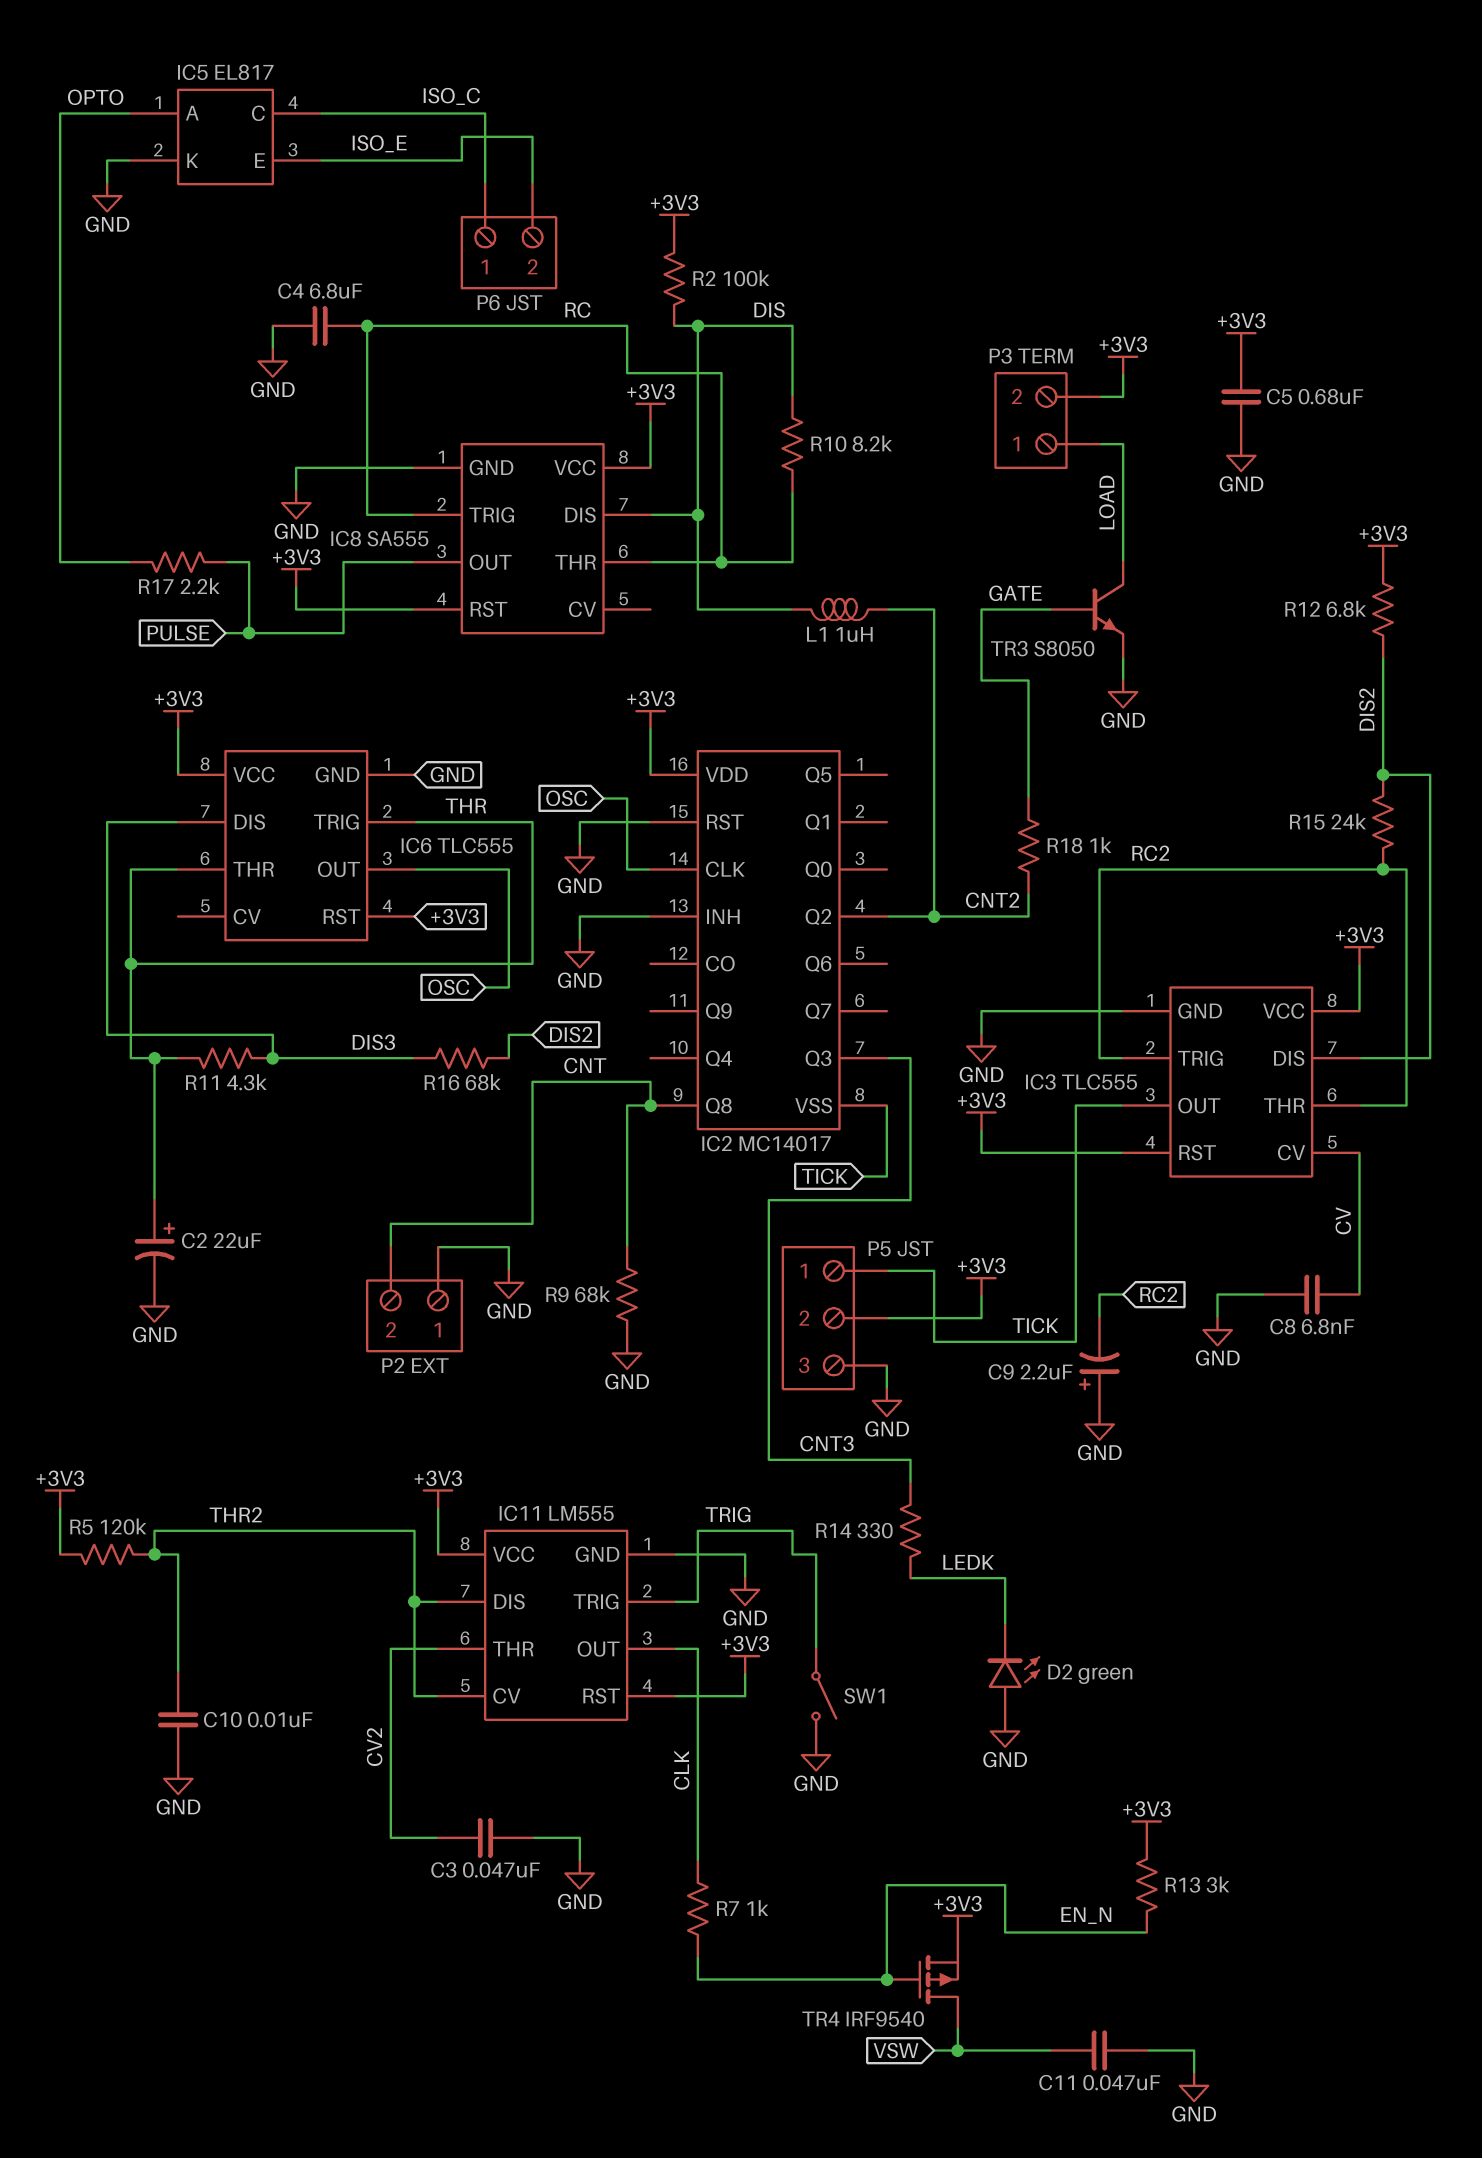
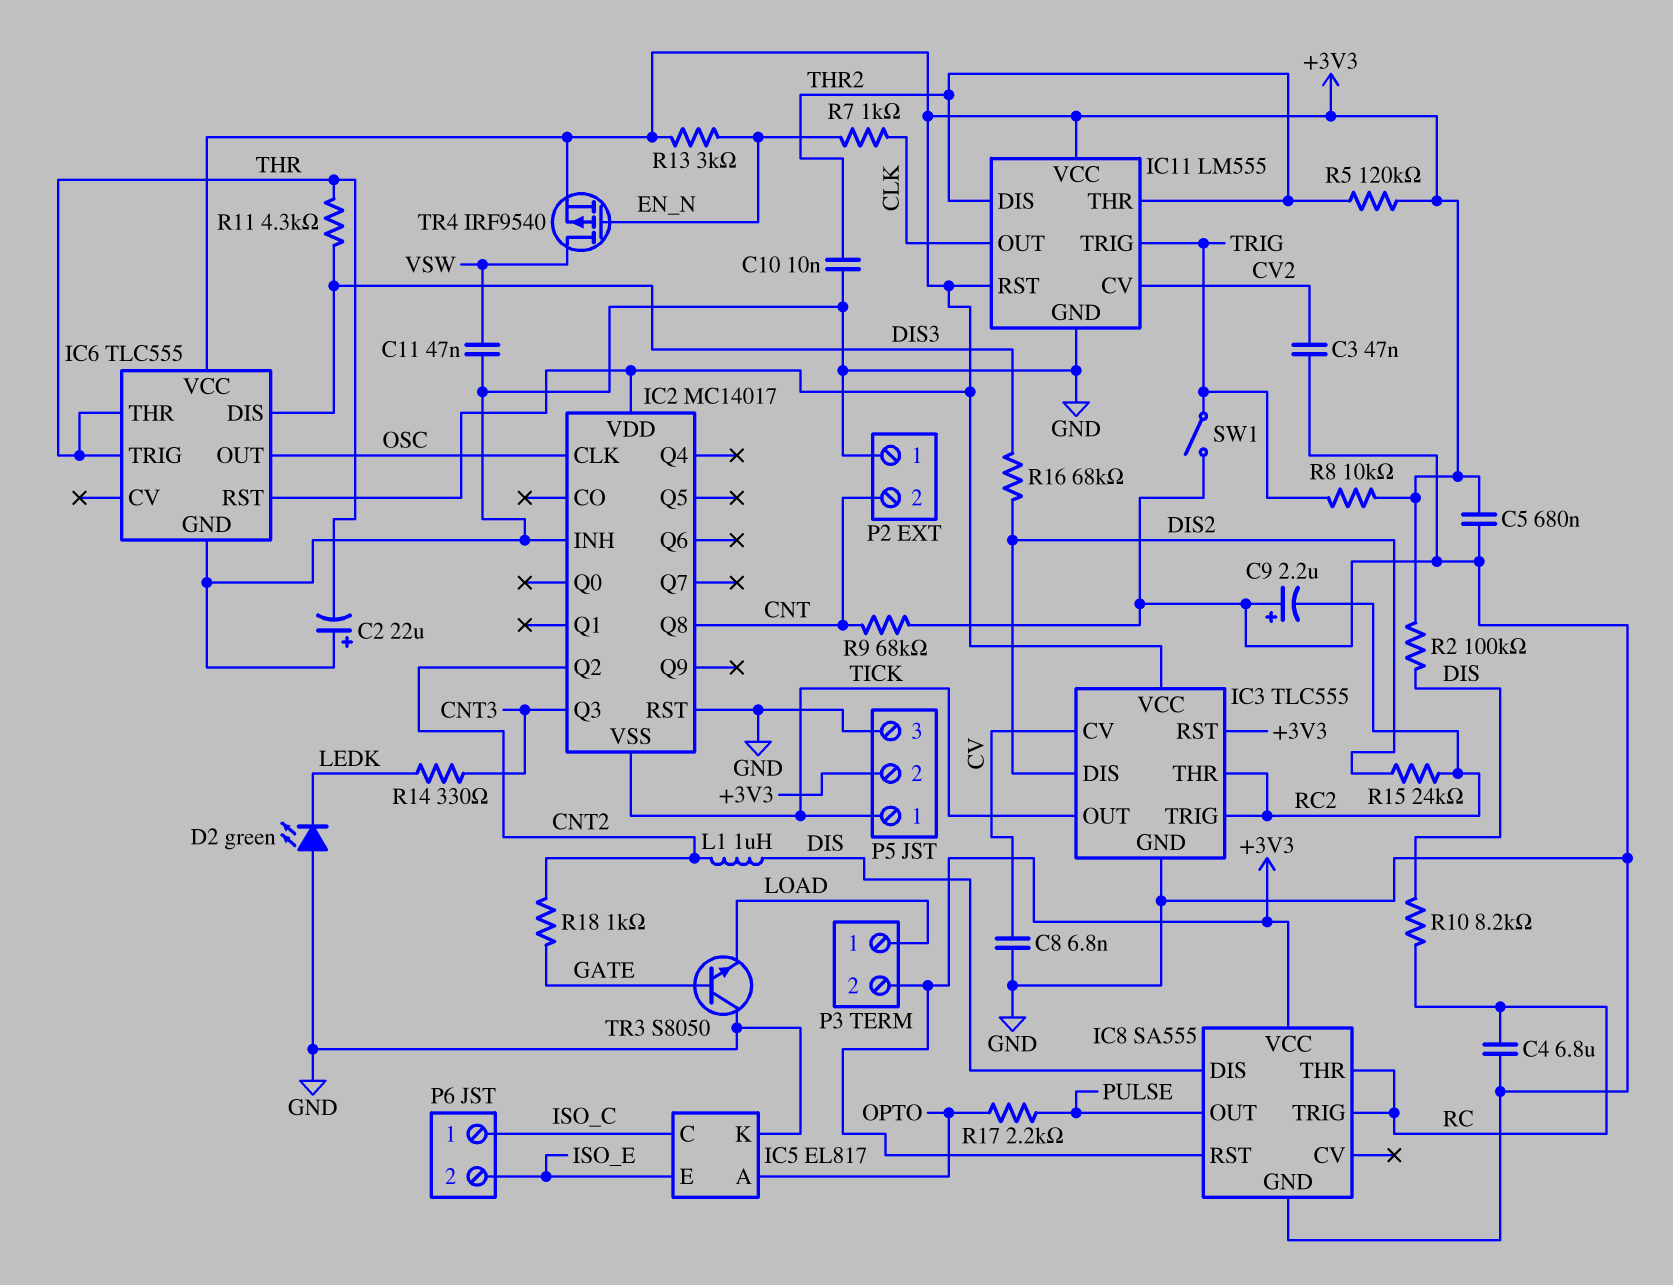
C2: 22uF (plus THR, minus GND) -> 22uF (plus GND, minus THR)
IC11 pin CV: THR2 -> CV2
IC11 pin THR: CV2 -> THR2
R8: none -> 10k (+3V3, TRIG)
R12: 6.8k (+3V3, DIS2) -> none
TR3: NPN S8050 (B GATE, C LOAD, E GND) -> NPN S8050 (B GATE, C GND, E LOAD)

